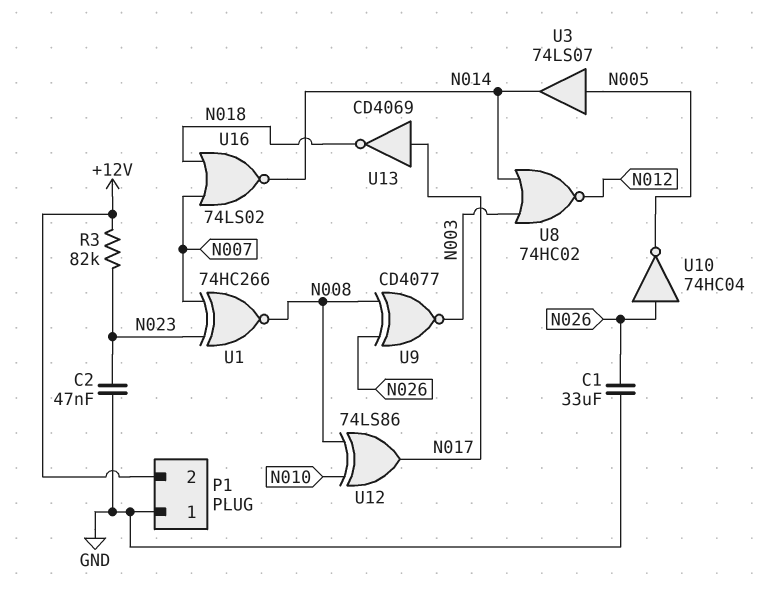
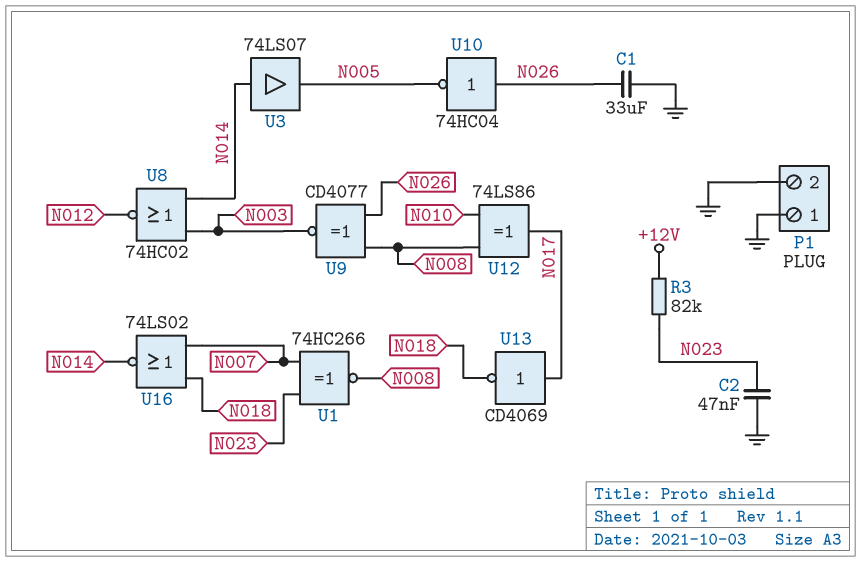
P1 pin 2: +12V -> GND
U3: buffer 74LS07 (in N005, out N014) -> buffer 74LS07 (in N014, out N005)

